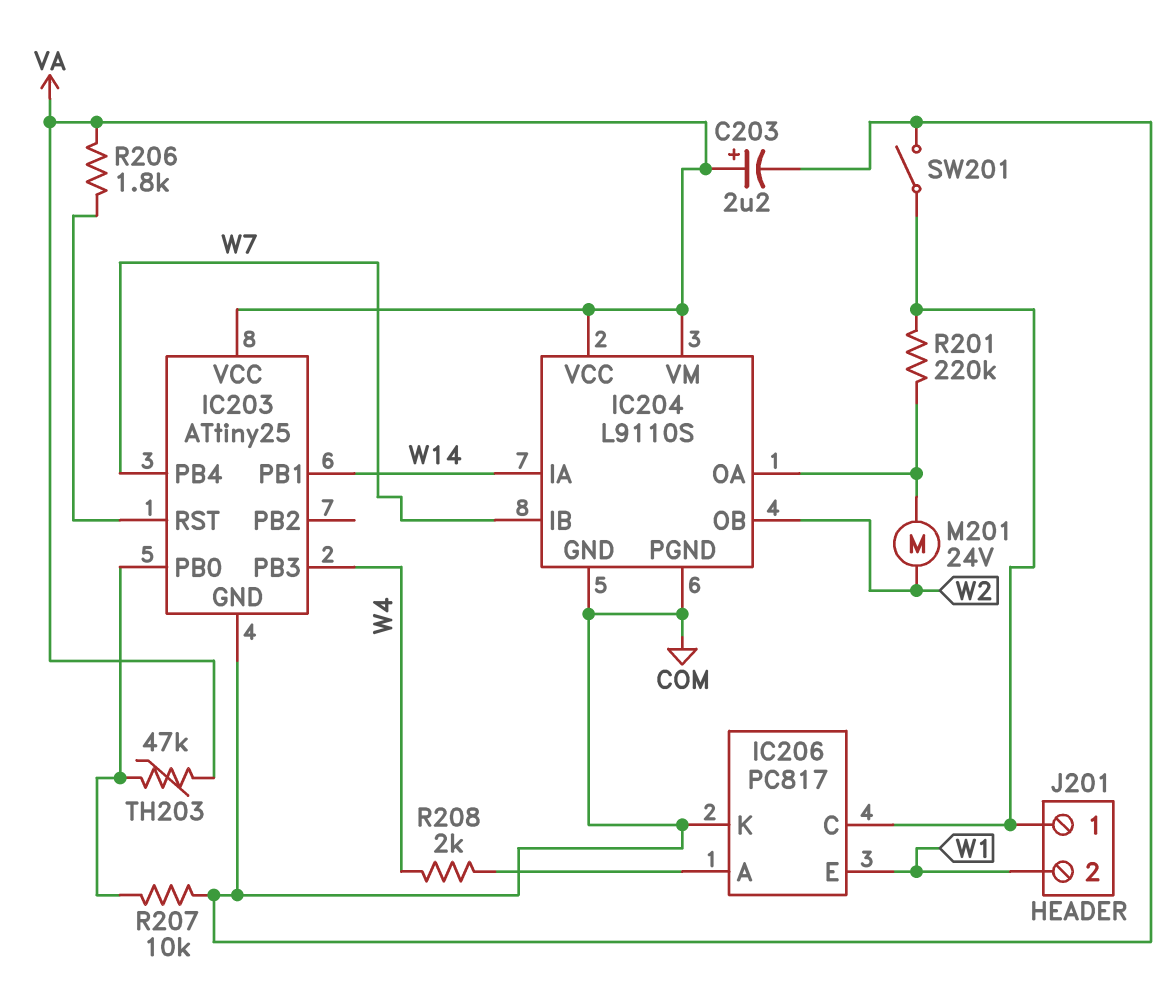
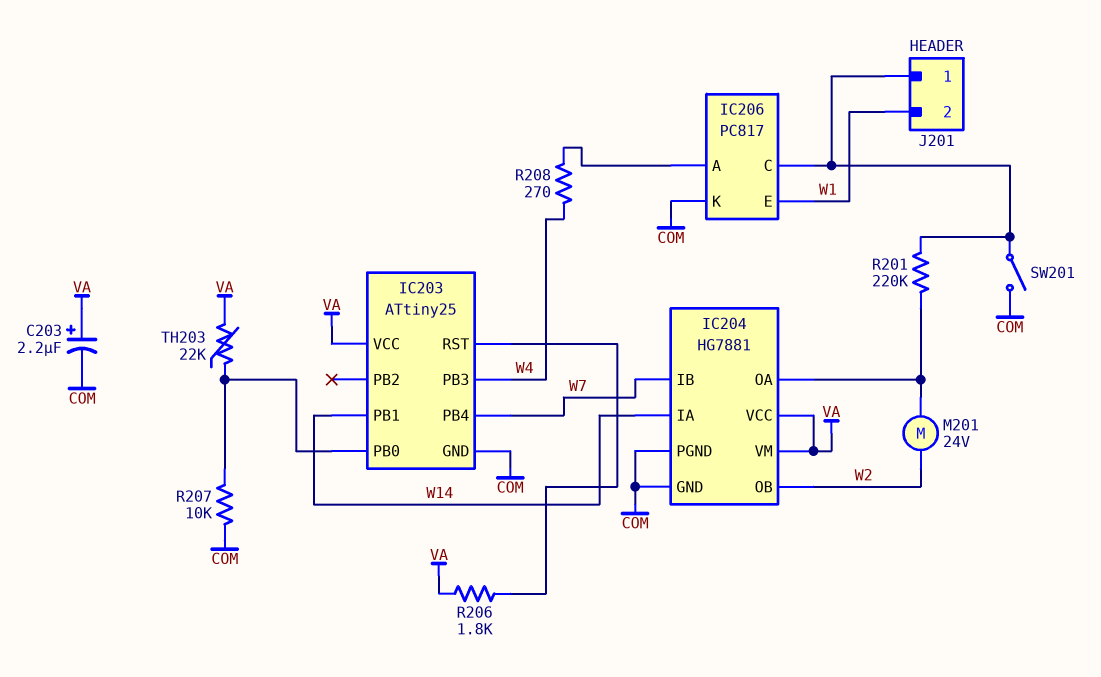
IC204: L9110S -> HG7881
R208: 2k (IC206/A, W4) -> 270 (IC206/A, W4)
TH203: 47k (IC203/PB0, VA) -> 22k (IC203/PB0, VA)

